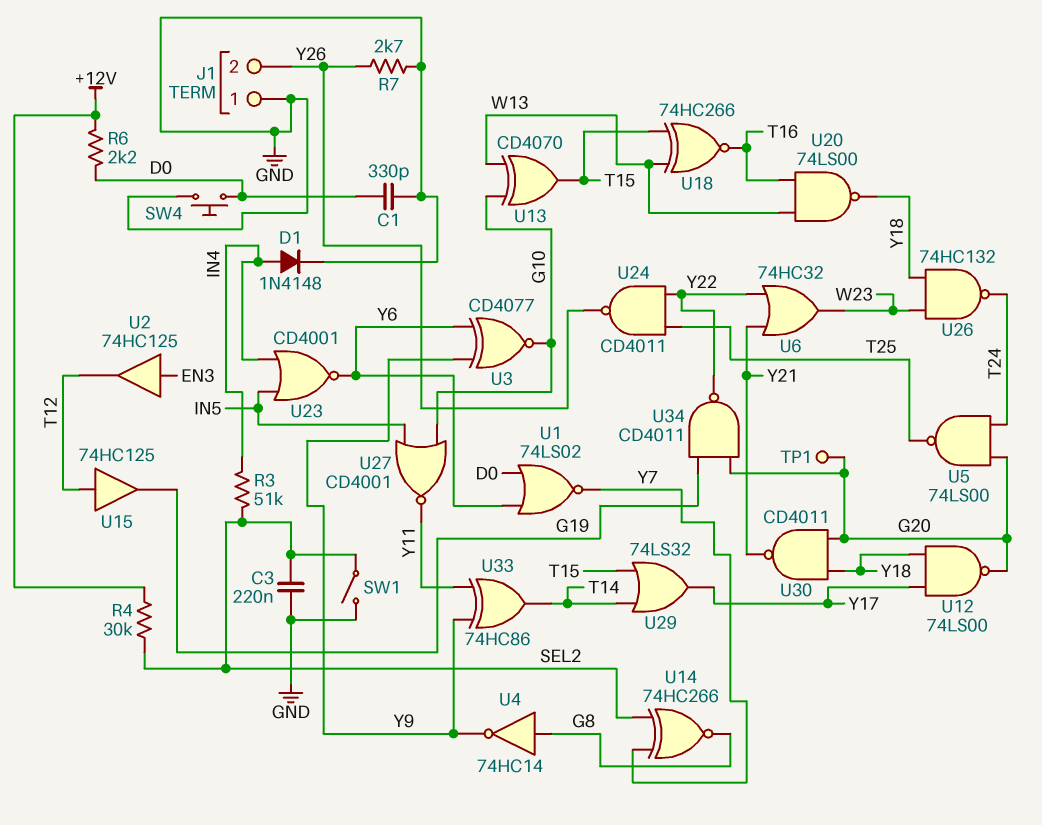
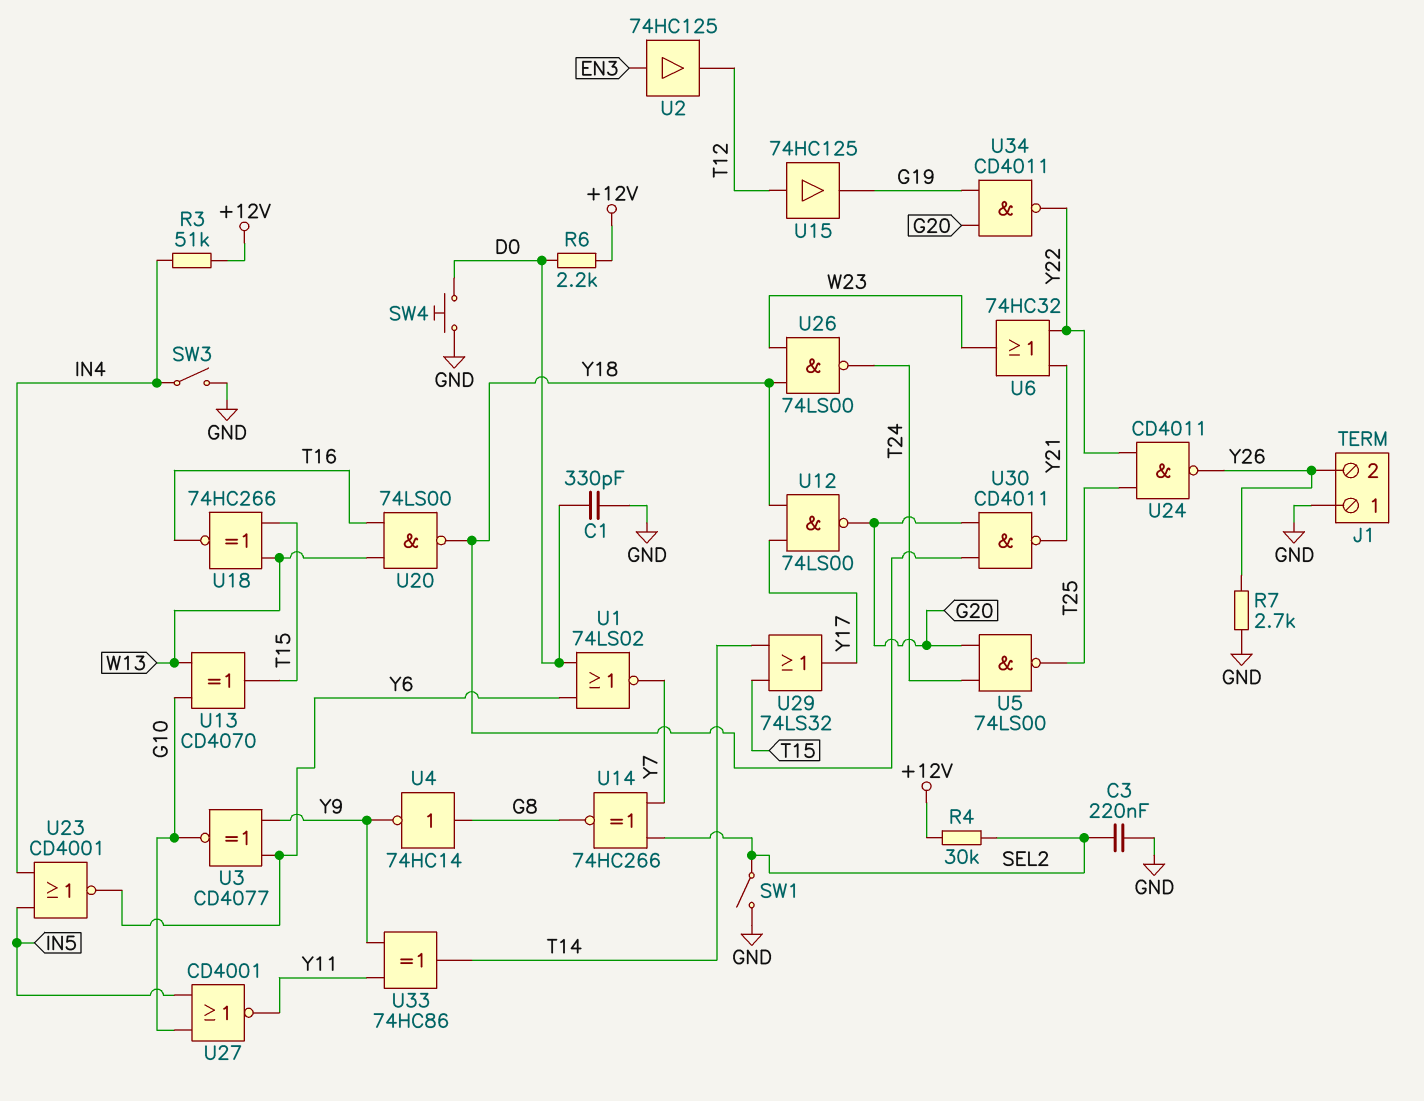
D1: diode 1N4148 (A IN4, K GND) -> none
R3: 51k (IN4, SEL2) -> 51k (+12V, IN4)
SW3: none -> switch (GND, IN4)
TP1: test point (G20) -> none
U26: NAND 74HC132 (in W23, in Y18, out T24) -> NAND 74LS00 (in W23, in Y18, out T24)

